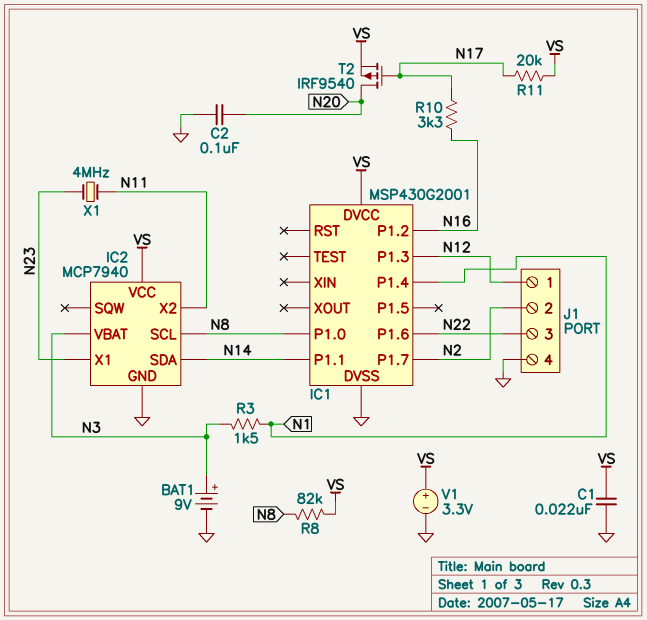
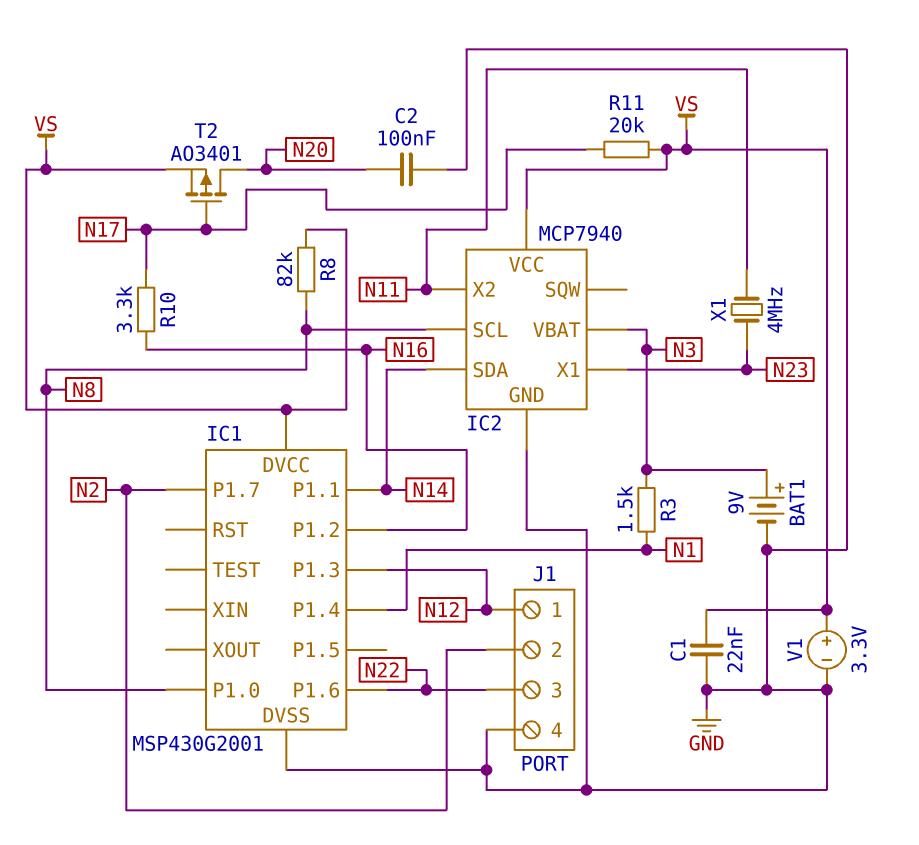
T2: PMOS IRF9540 (G N17, D N20, S VS) -> PMOS AO3401 (G N17, D N20, S VS)

